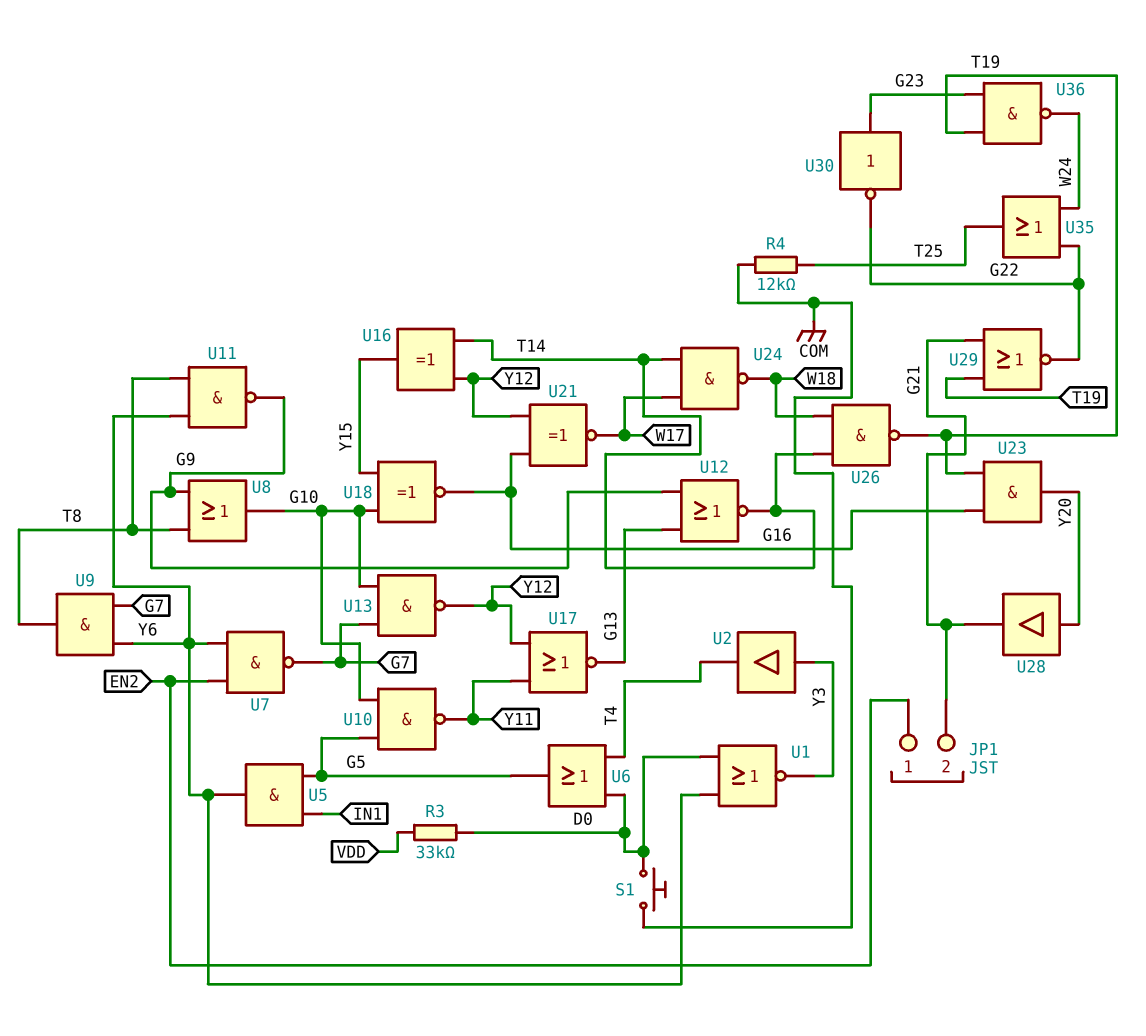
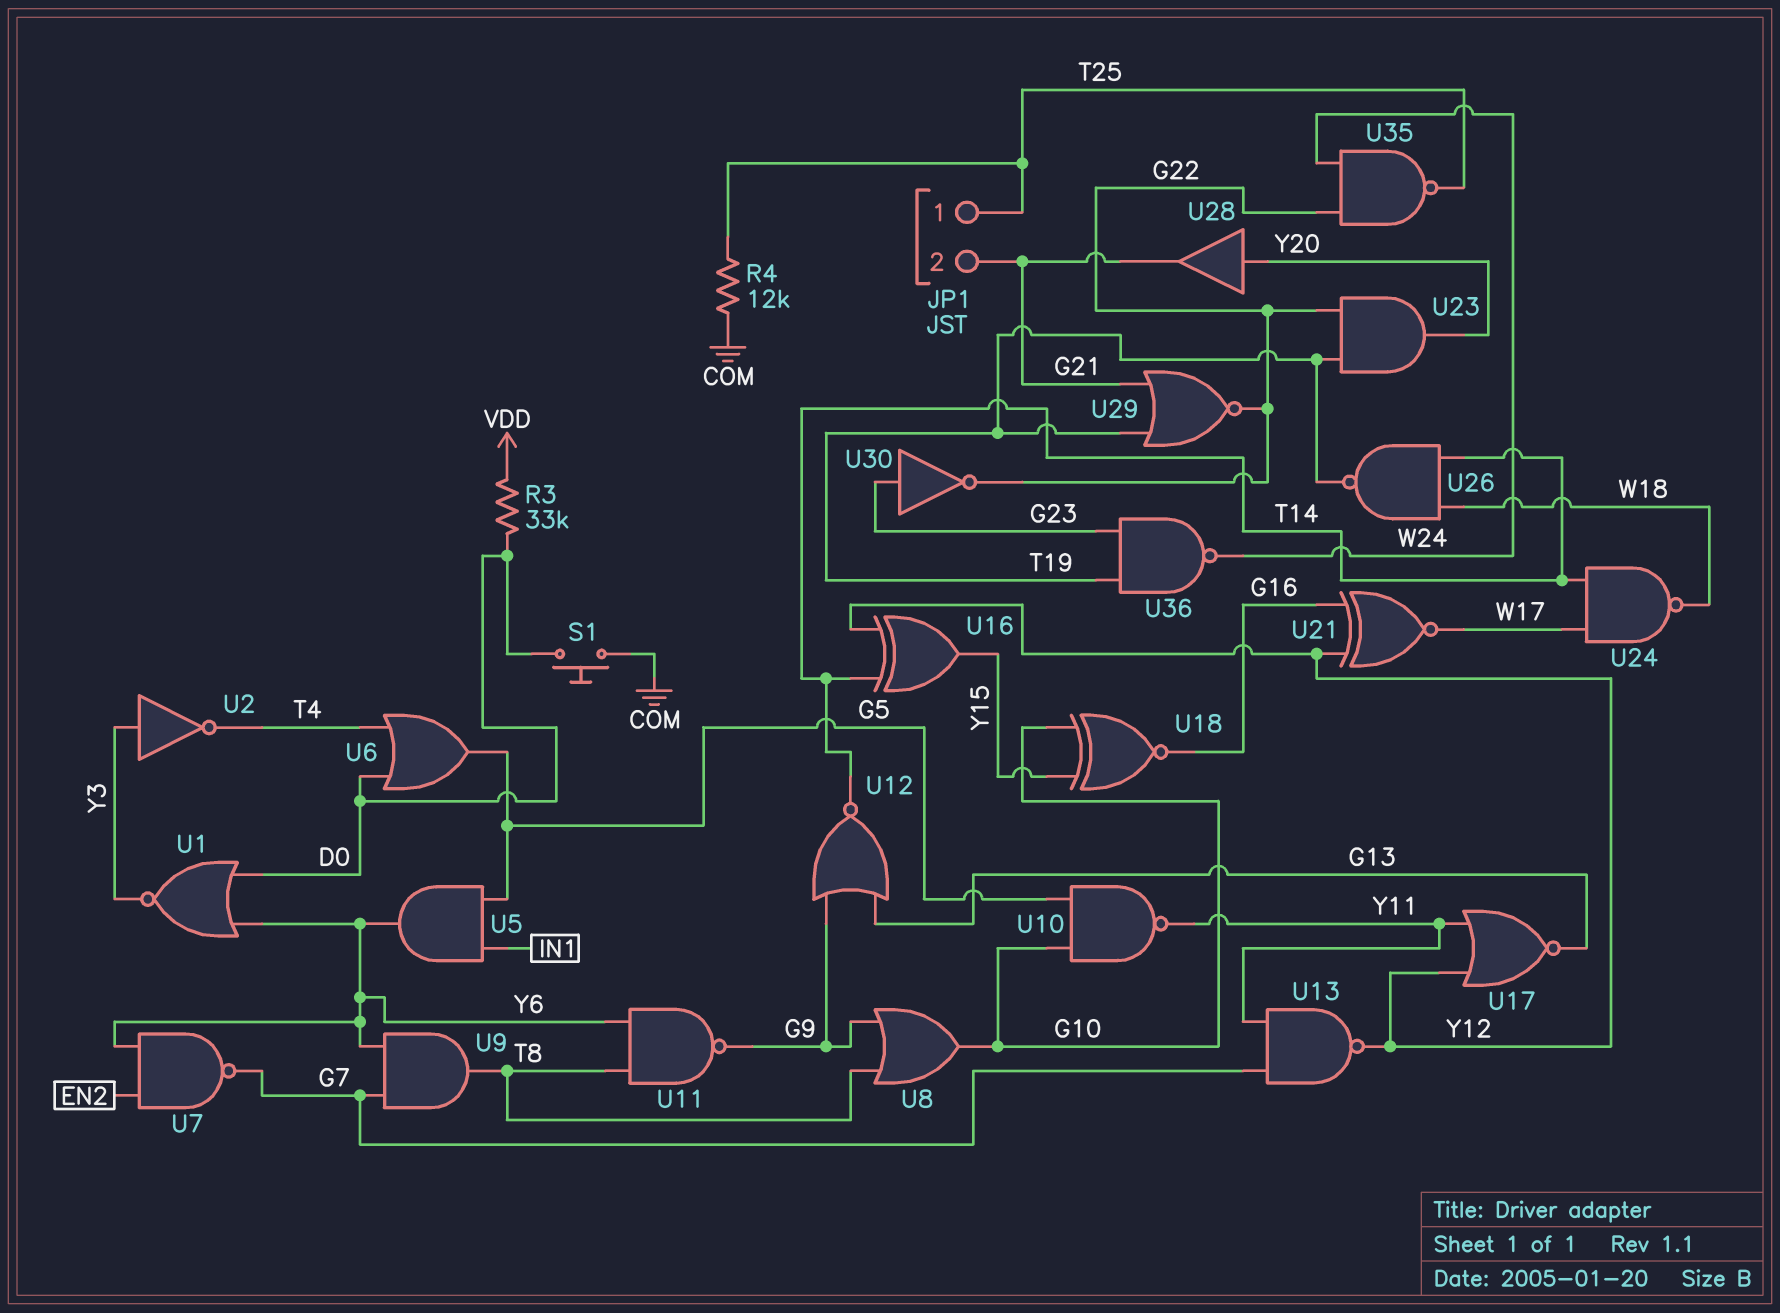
JP1 pin 1: EN2 -> T25
U2: buffer (in Y3, out T4) -> NOT (in Y3, out T4)
U13: NAND (in G7, in G10, out Y12) -> NAND (in G7, in Y11, out Y12)
U23: AND (in G16, in T19, out Y20) -> AND (in G22, in T19, out Y20)
U35: OR (in G22, in W24, out T25) -> NAND (in G22, in W24, out T25)

